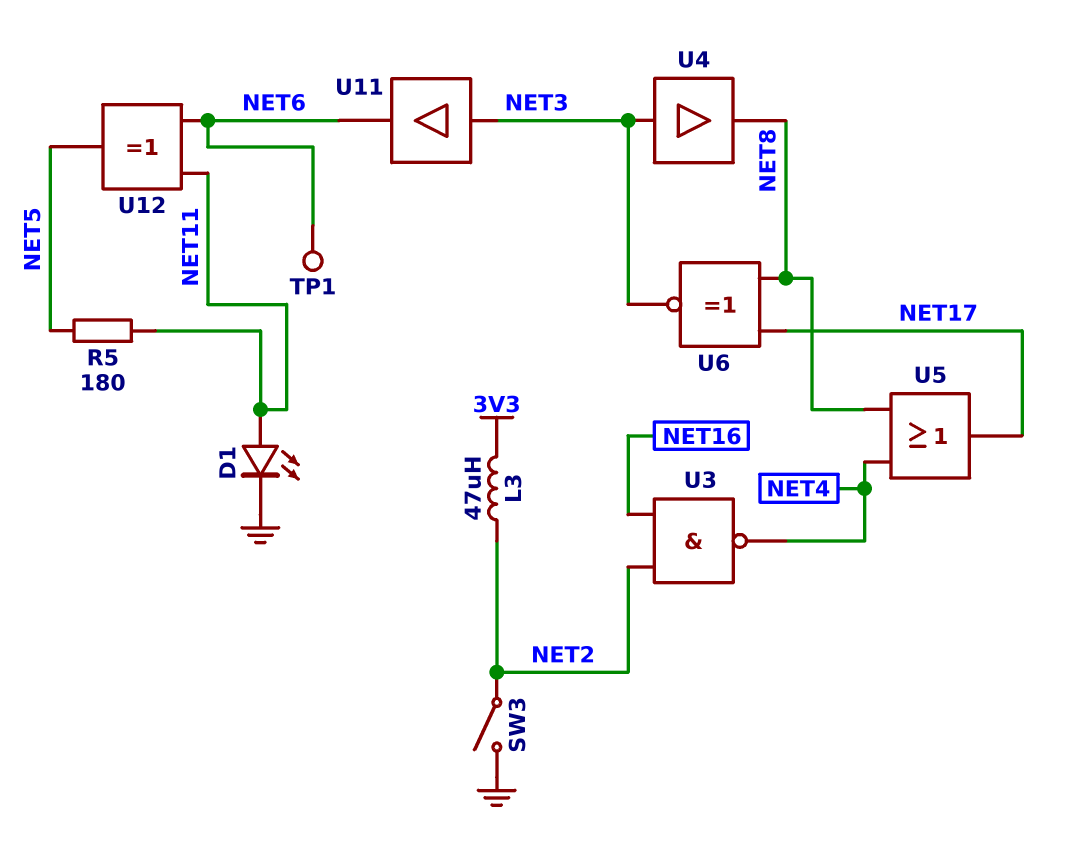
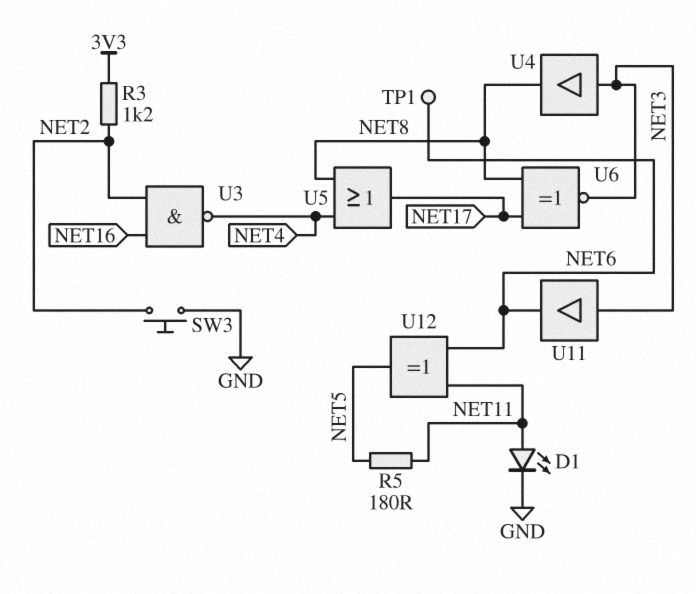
L3: 47uH (3V3, NET2) -> none
R3: none -> 1.2k (3V3, NET2)
SW3: switch (GND, NET2) -> button (GND, NET2)

